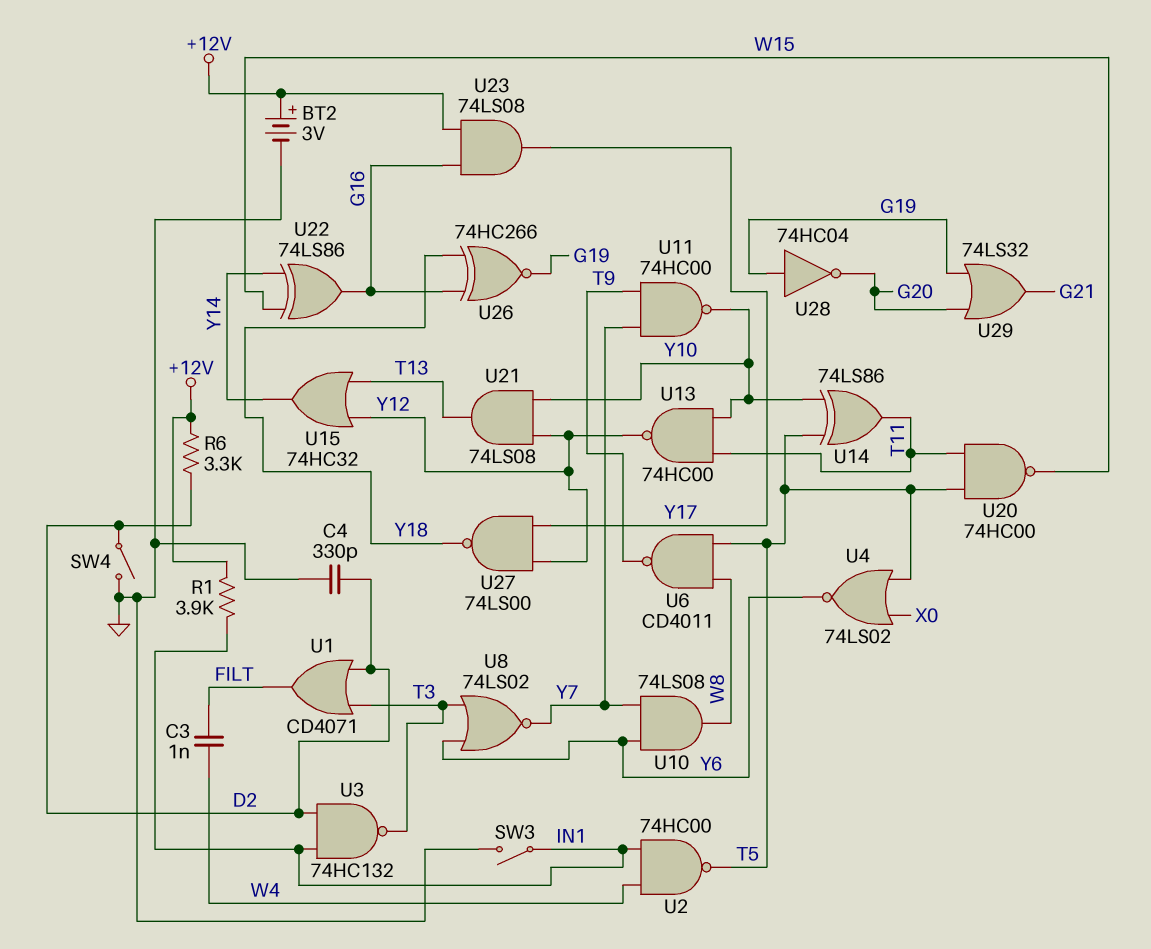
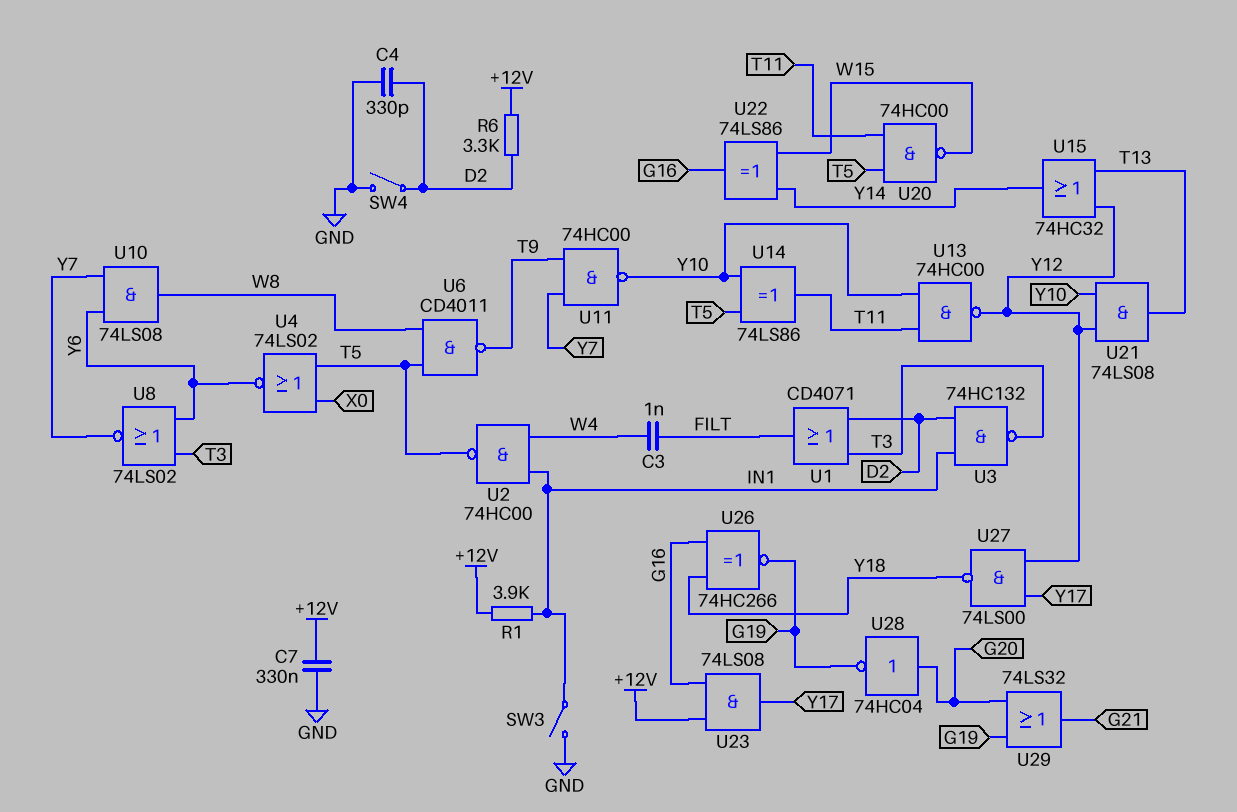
BT2: 3V (plus +12V, minus GND) -> none
C7: none -> 330nF (+12V, GND)
U28: NOT 74HC04 (in G19, out G20) -> NOT 74HC04 (in G20, out G19)

